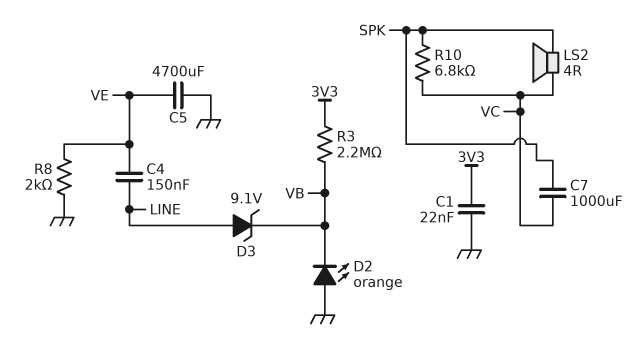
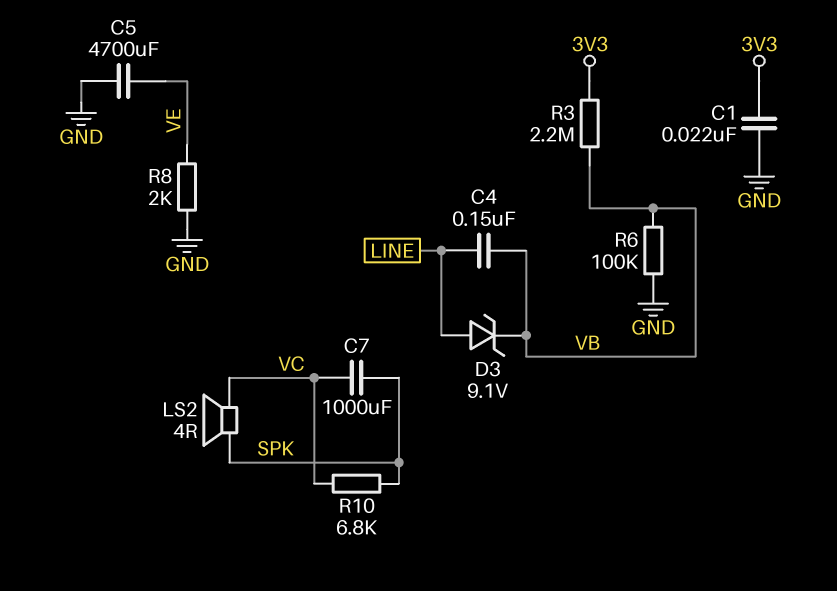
C4: 150nF (LINE, VE) -> 150nF (LINE, VB)
D2: LED orange (A GND, K VB) -> none
R6: none -> 100k (GND, VB)

